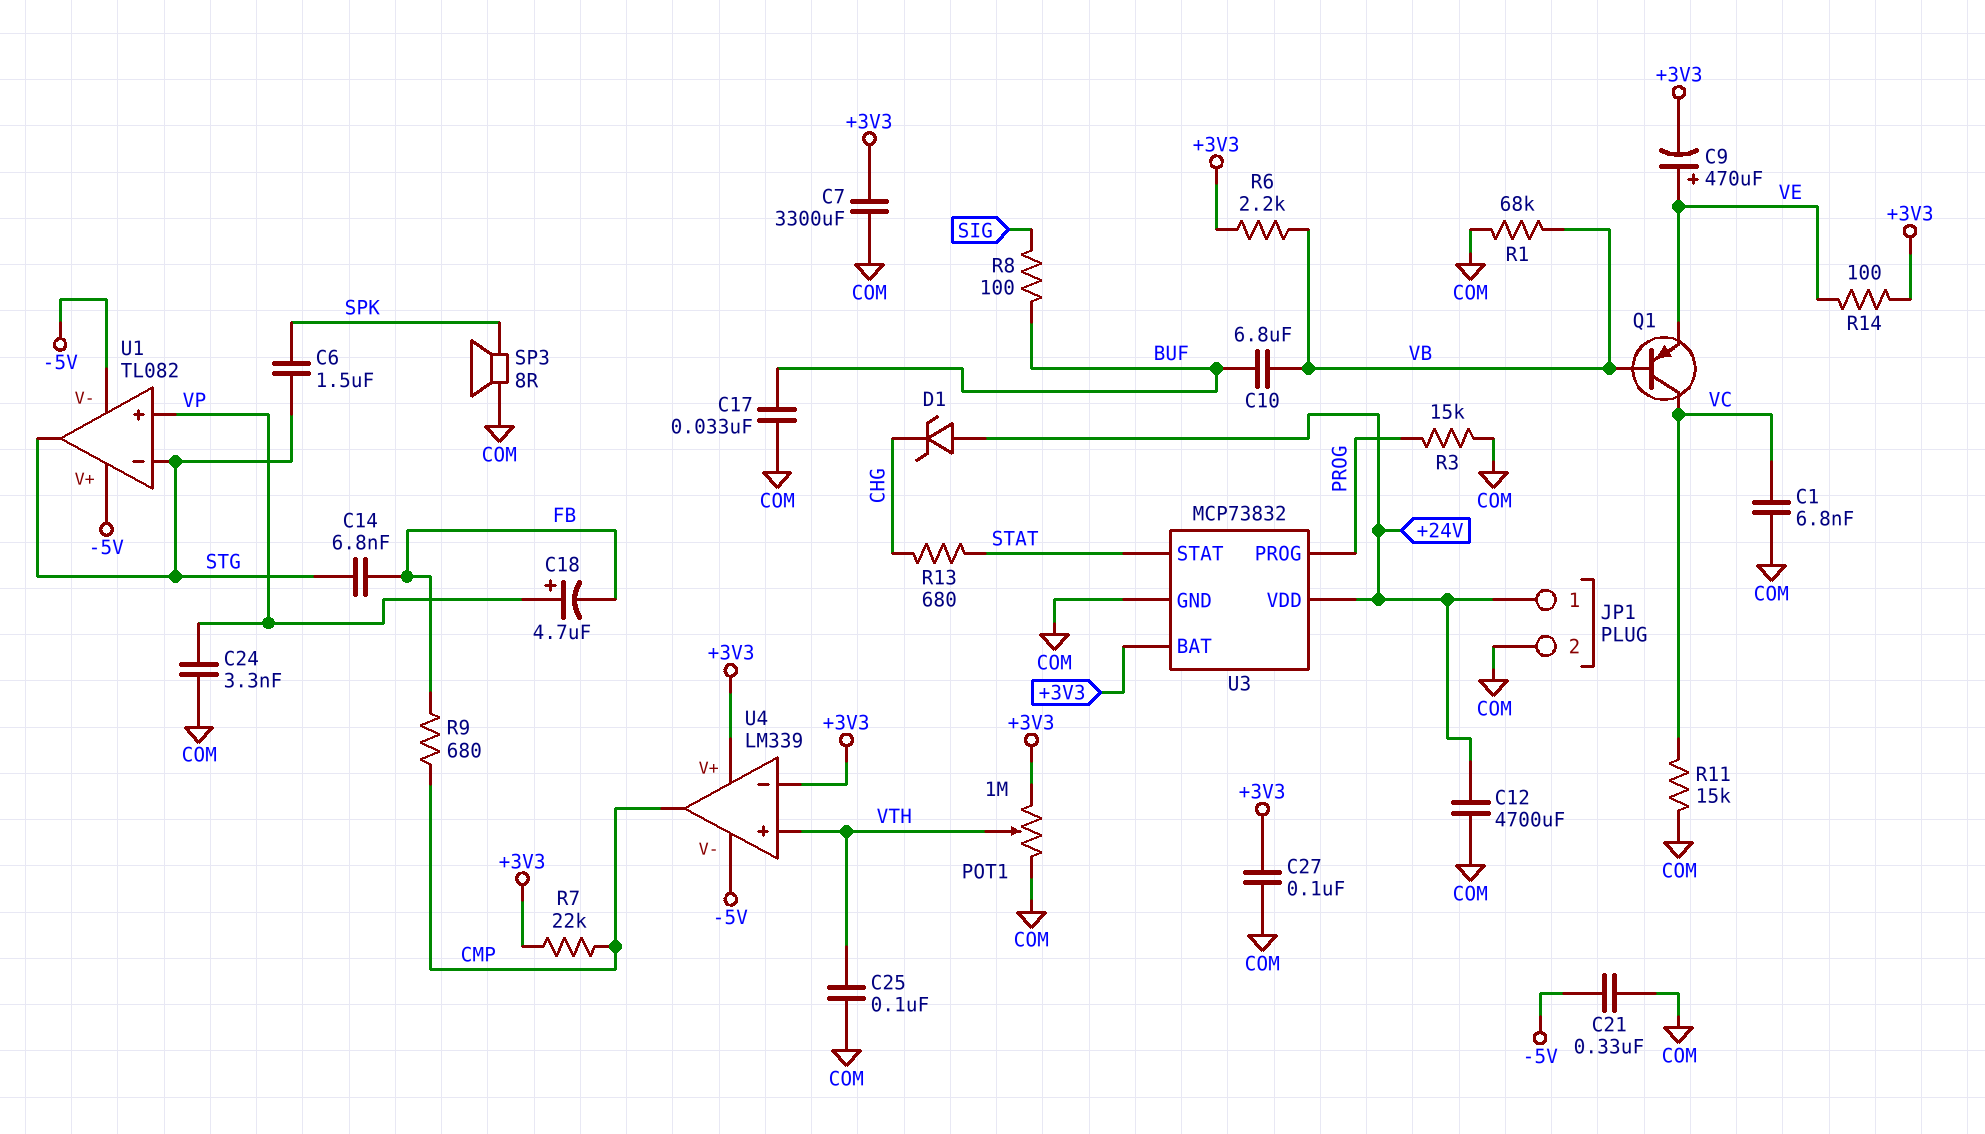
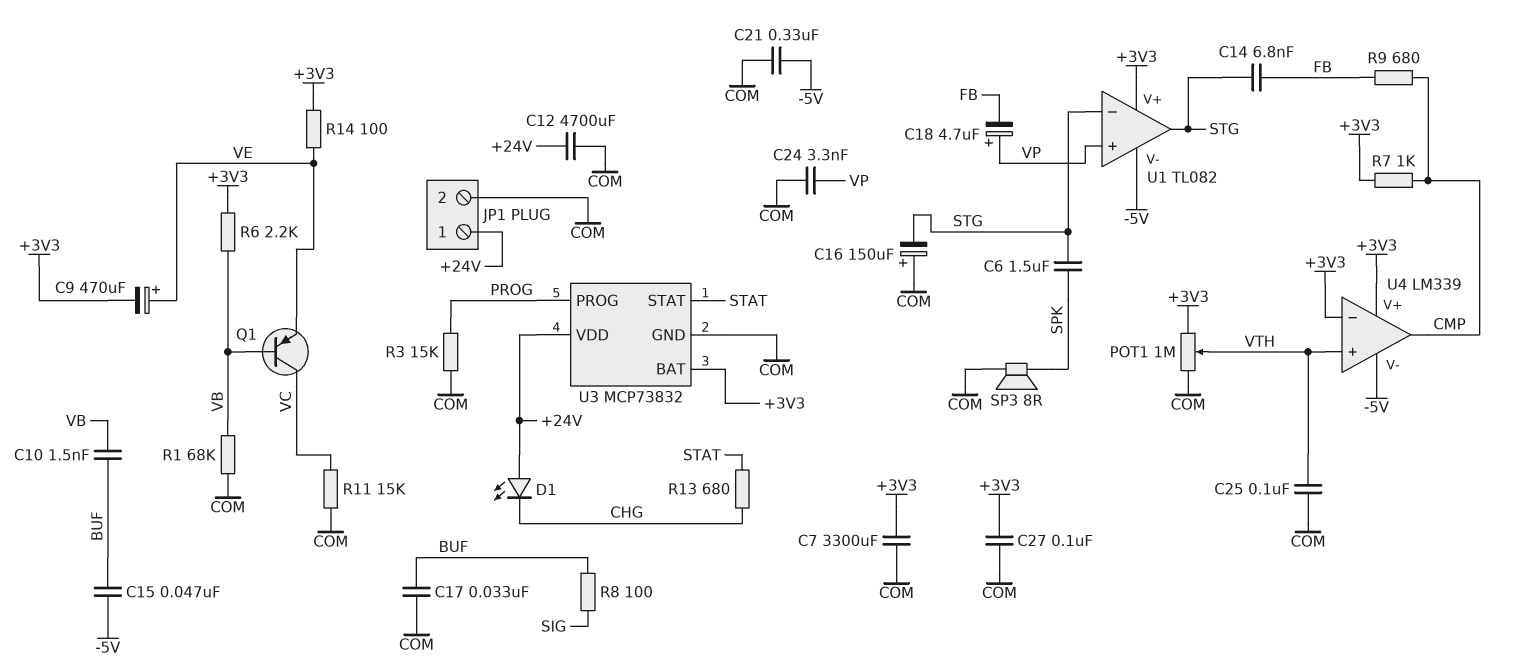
C1: 6.8nF (COM, VC) -> none
C10: 6.8uF (BUF, VB) -> 1.5nF (BUF, VB)
C15: none -> 47nF (-5V, BUF)
C16: none -> 150uF (plus COM, minus STG)
D1: zener (A +24V, K CHG) -> LED (A +24V, K CHG)
R7: 22k (+3V3, CMP) -> 1k (+3V3, CMP)
U1 pin V+: -5V -> +3V3

